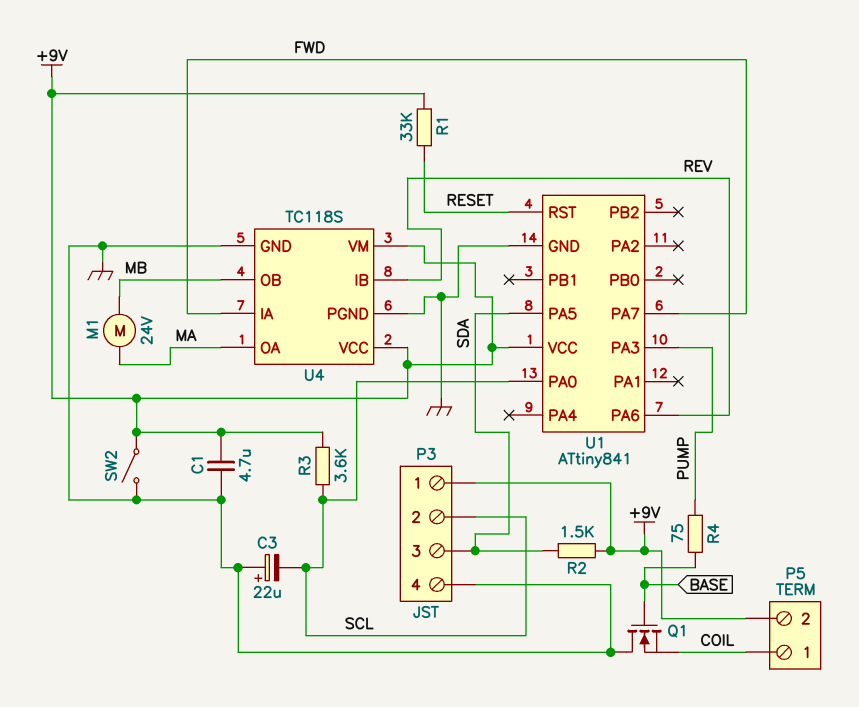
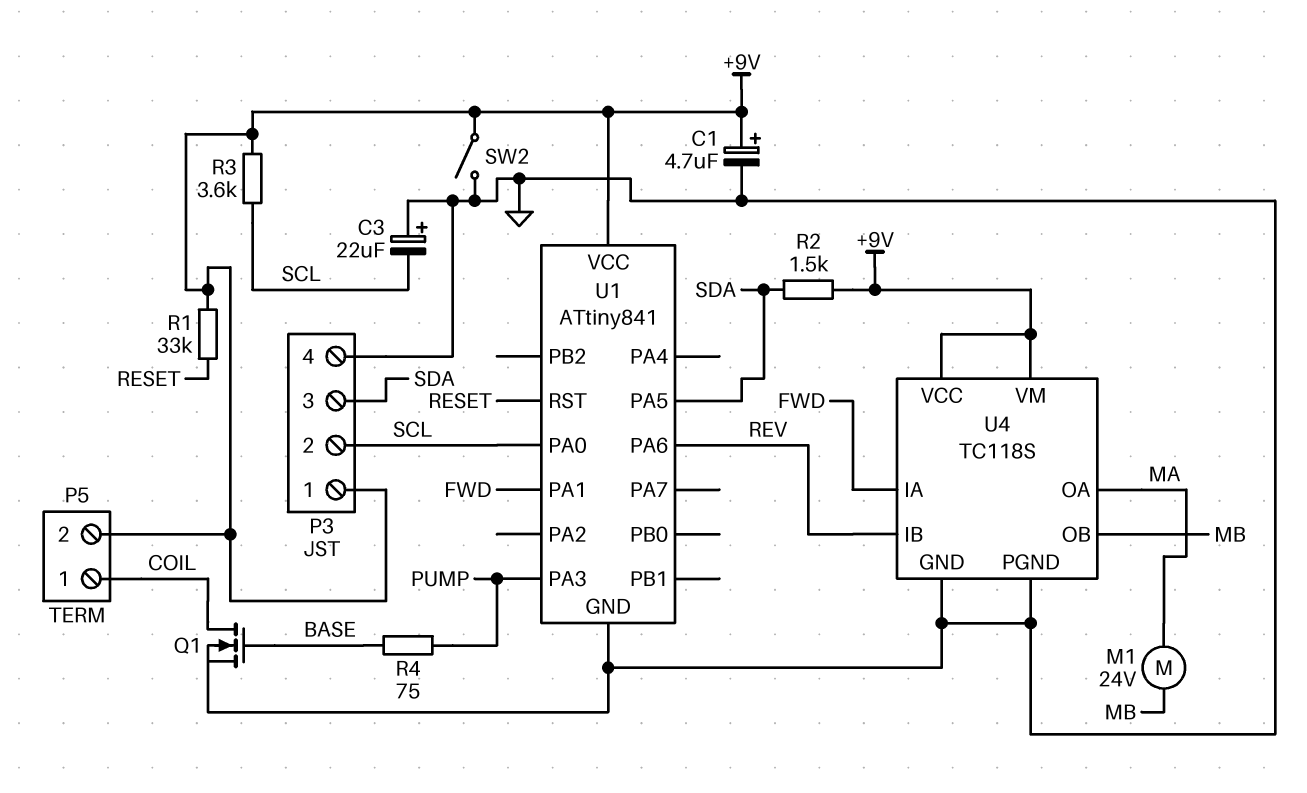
C1: 4.7uF (+9V, GND) -> 4.7uF (plus +9V, minus GND)
Q1: NMOS (G BASE, D GND, S COIL) -> NMOS (G BASE, D COIL, S GND)
U1 pin PA1: none -> FWD
U1 pin PA7: FWD -> none

